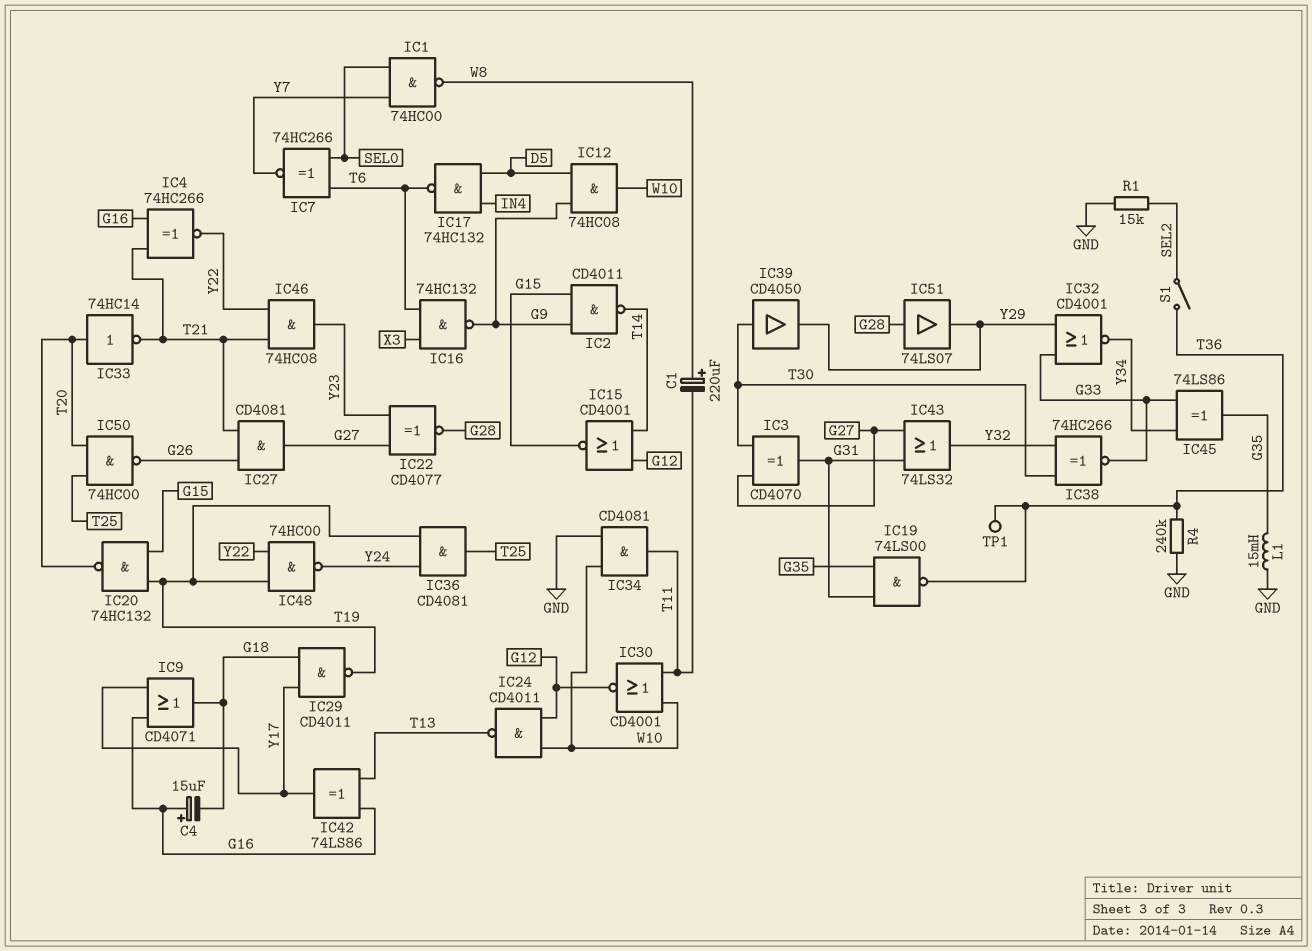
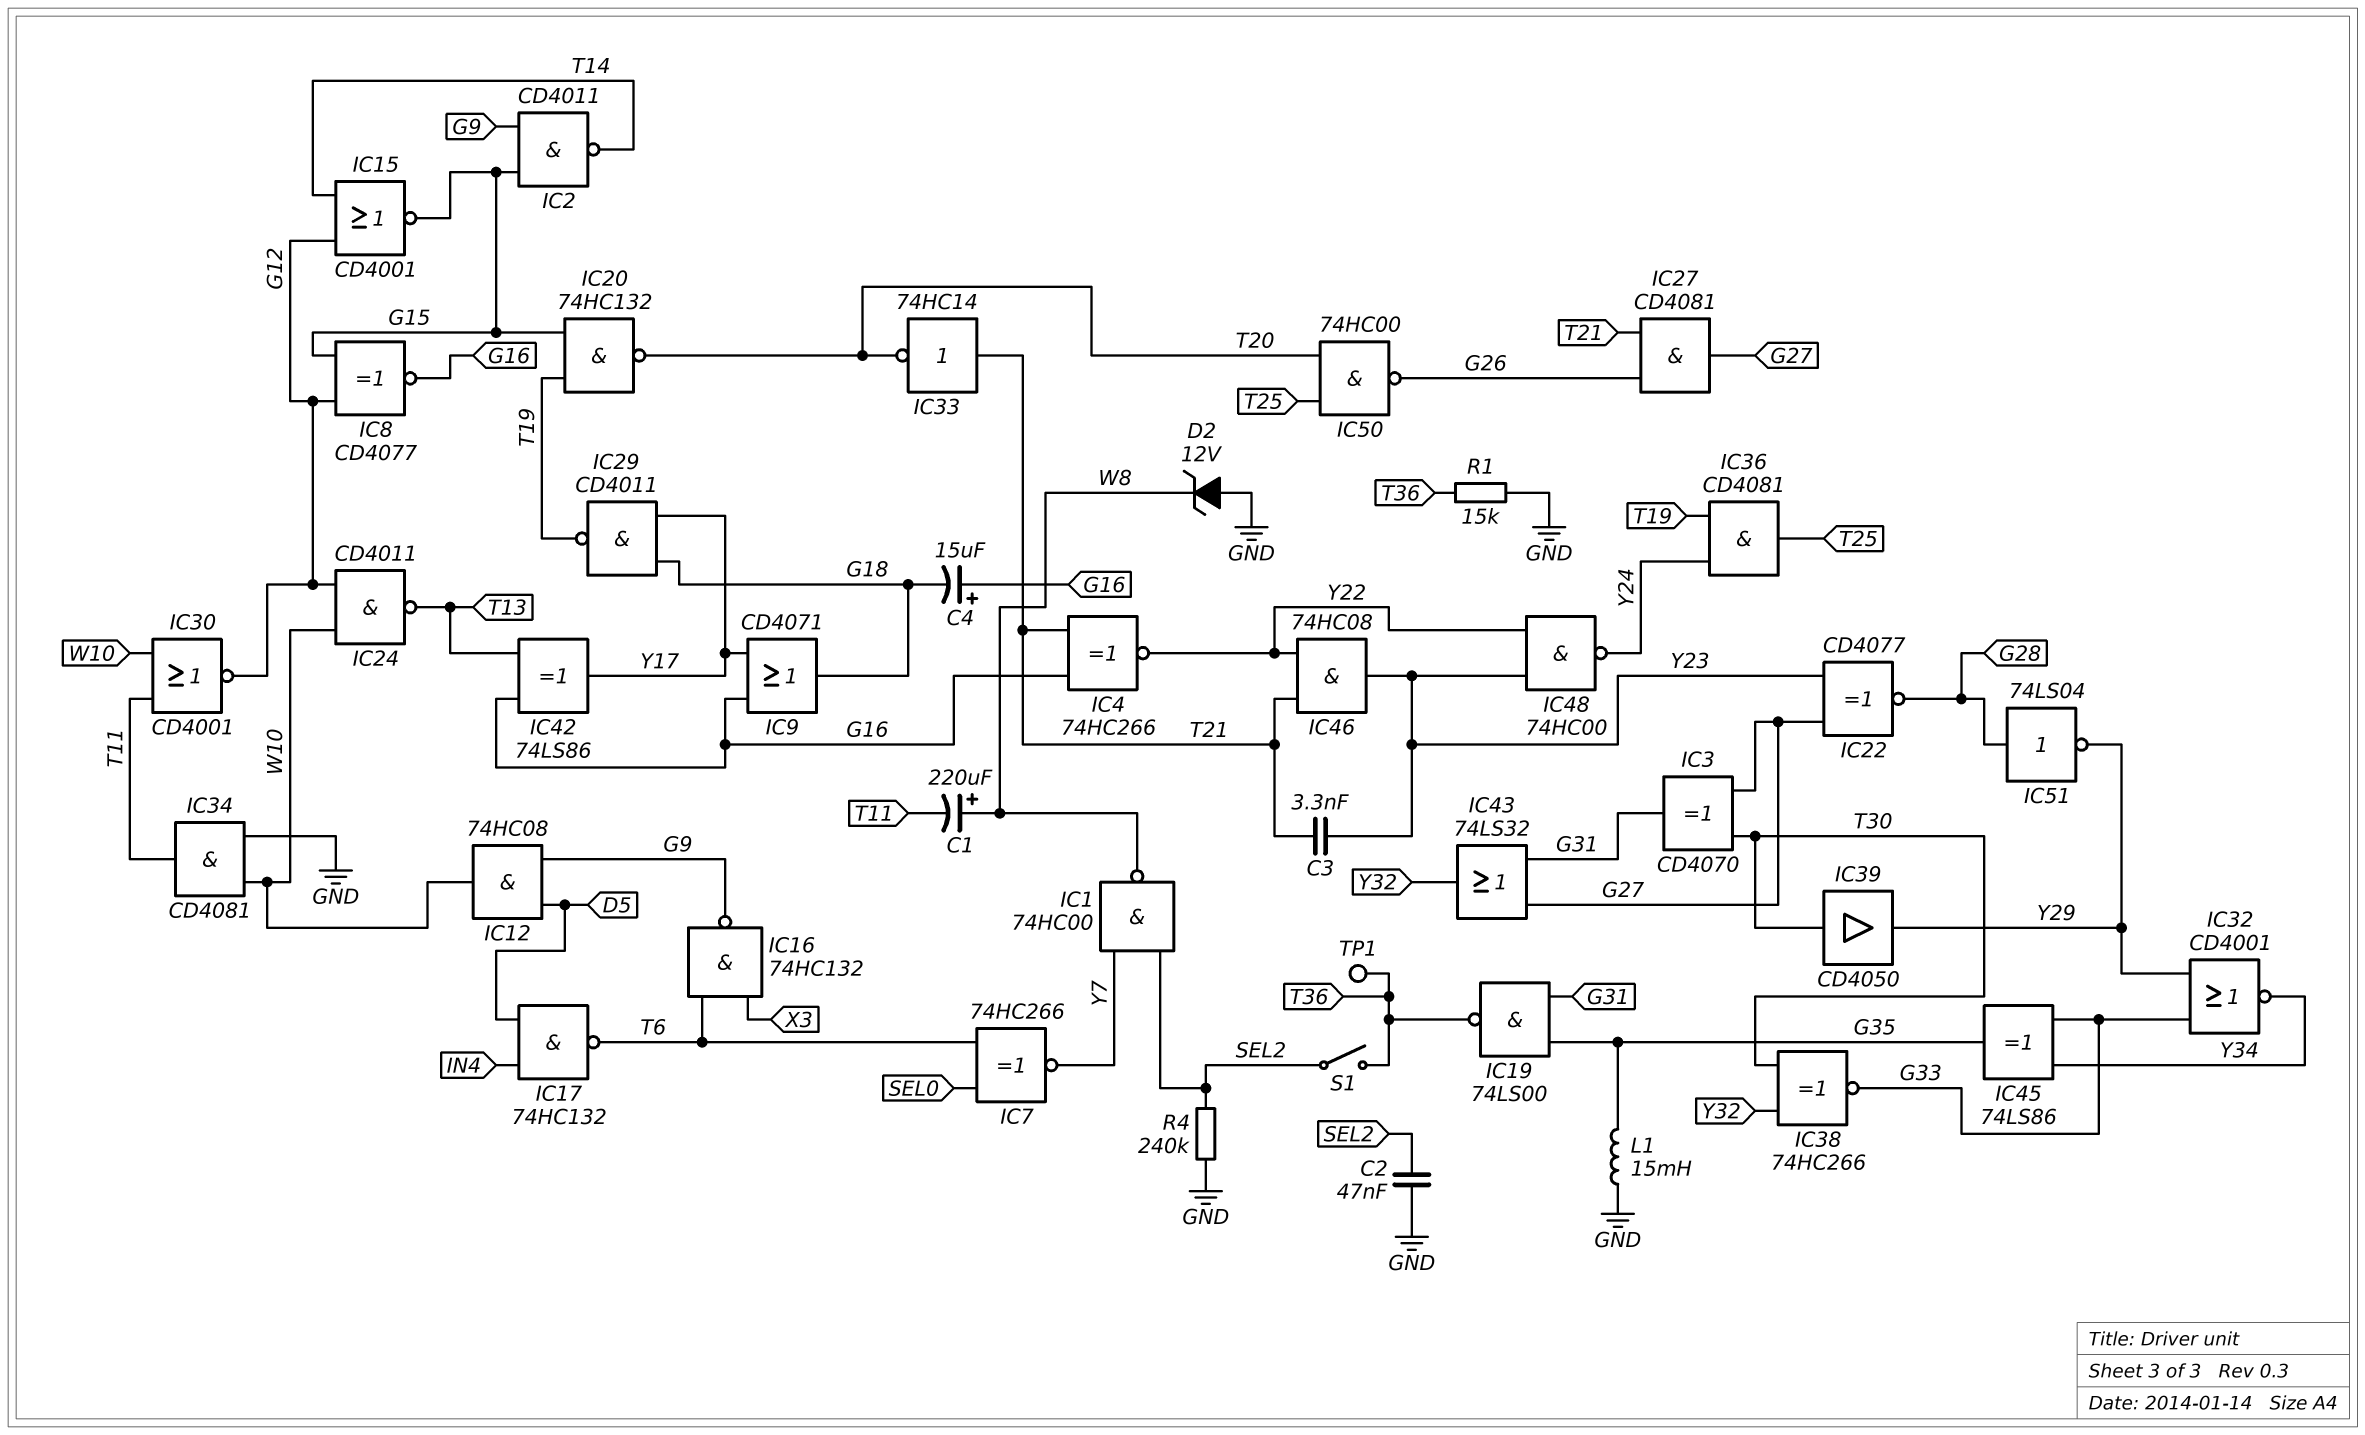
C2: none -> 47nF (GND, SEL2)
C3: none -> 3.3nF (T21, Y23)
D2: none -> zener 12V (A GND, K W8)
IC1: NAND 74HC00 (in SEL0, in Y7, out W8) -> NAND 74HC00 (in SEL2, in Y7, out W8)
IC8: none -> XNOR CD4077 (in G12, in G15, out G16)
IC33: NOT 74HC14 (in T20, out T21) -> NOT 74HC14 (in T21, out T20)
IC48: NAND 74HC00 (in T19, in Y22, out Y24) -> NAND 74HC00 (in Y22, in Y23, out Y24)
IC51: buffer 74LS07 (in G28, out Y29) -> NOT 74LS04 (in G28, out Y29)
R1: 15k (GND, SEL2) -> 15k (GND, T36)
R4: 240k (GND, T36) -> 240k (GND, SEL2)

